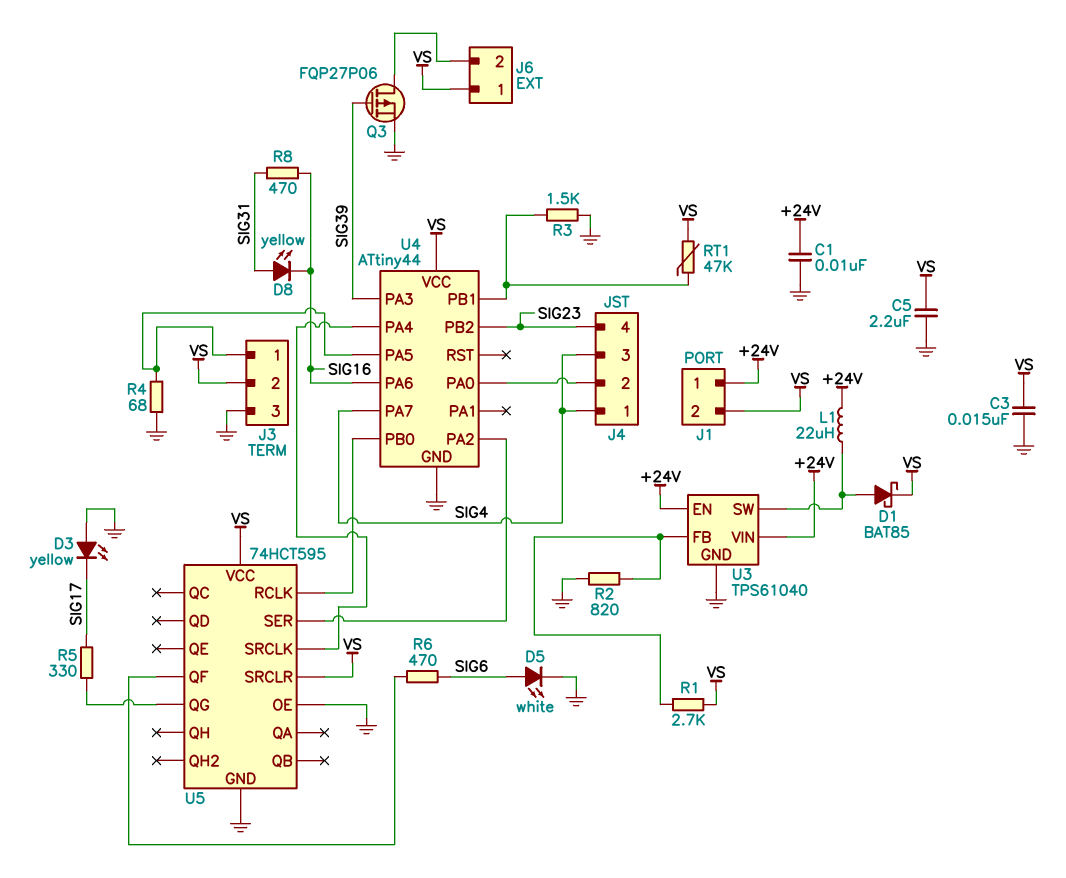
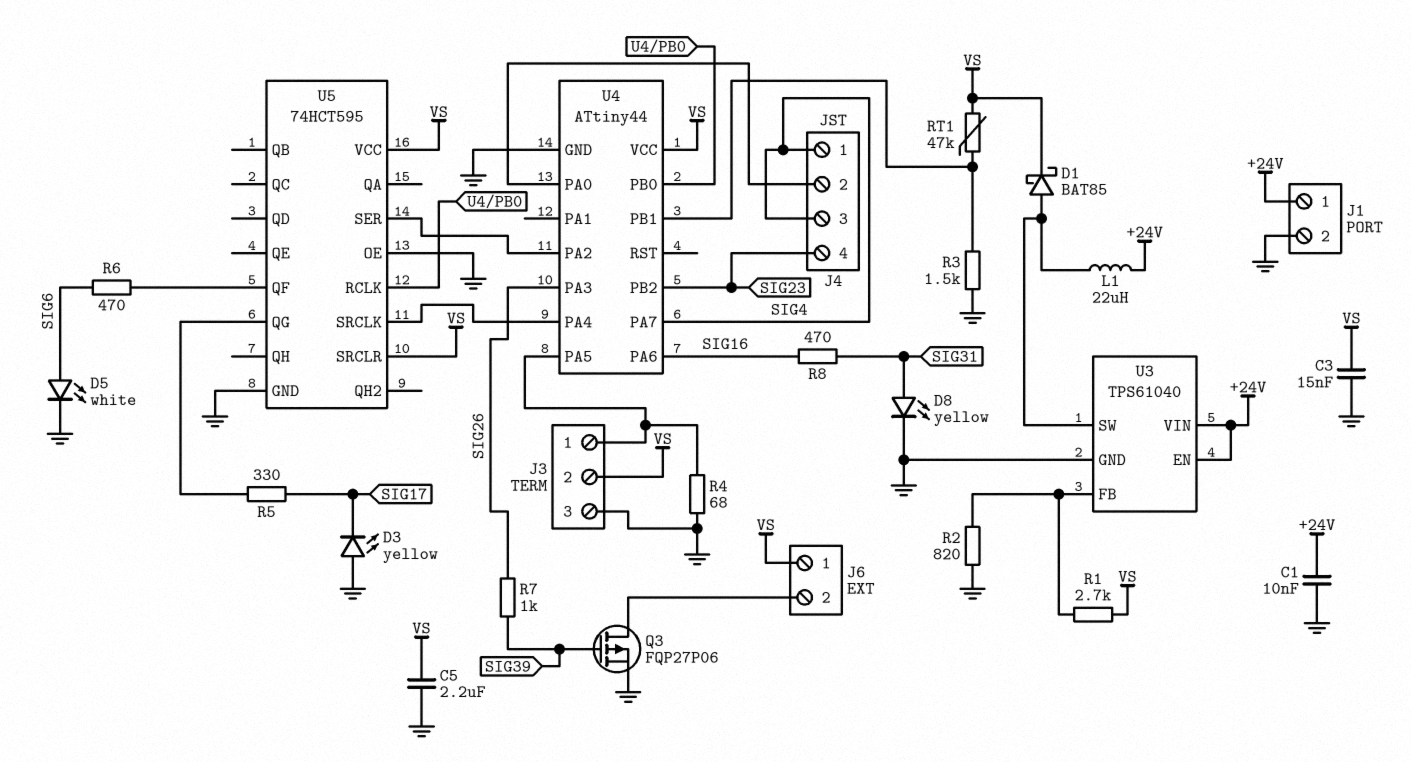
D8: LED yellow (A SIG31, K SIG16) -> LED yellow (A SIG31, K GND)
J1 pin 2: VS -> GND
R7: none -> 1k (SIG26, SIG39)
U4 pin PA3: SIG39 -> SIG26

